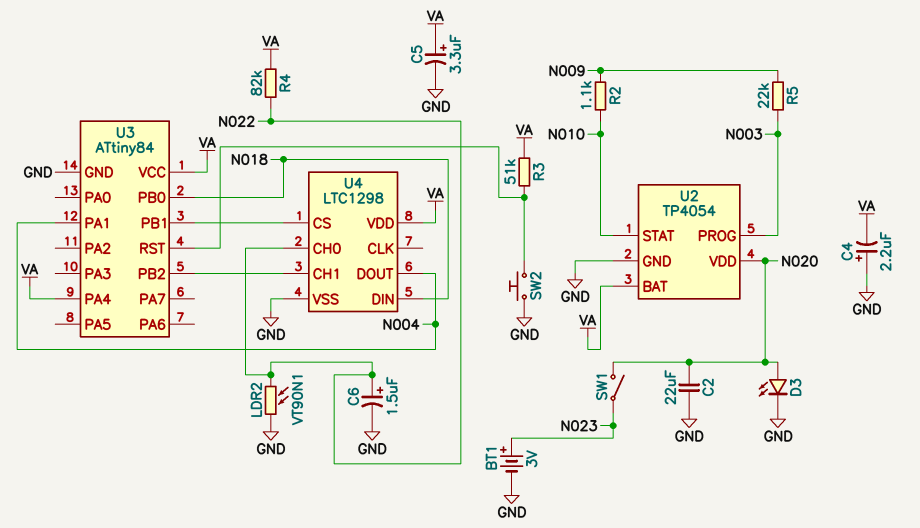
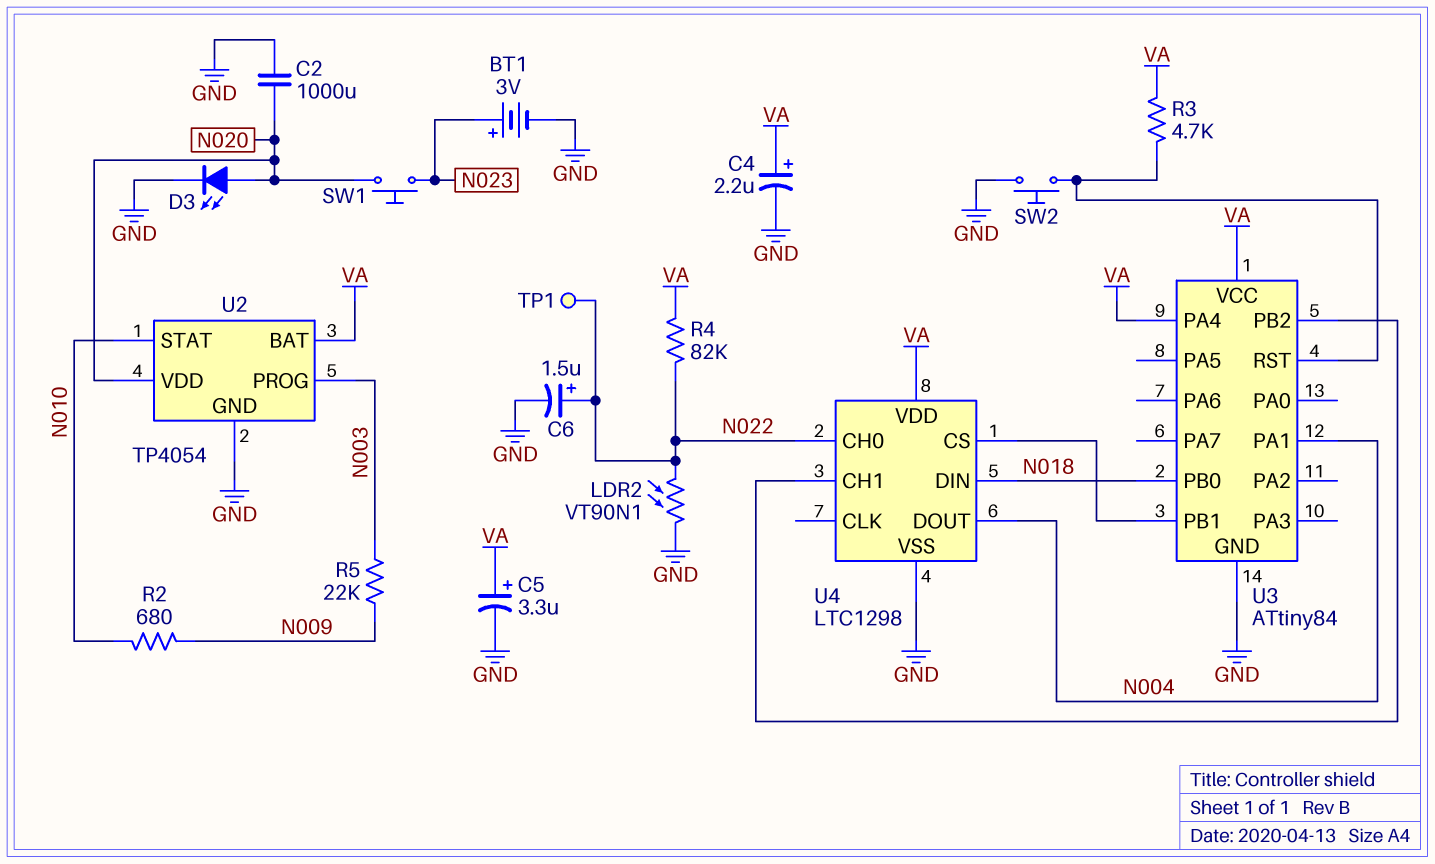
C2: 22uF (GND, N020) -> 1000uF (GND, N020)
C4: 2.2uF (plus GND, minus VA) -> 2.2uF (plus VA, minus GND)
R2: 1.1k (N009, N010) -> 680 (N009, N010)
R3: 51k (U3/RST, VA) -> 4.7k (U3/RST, VA)
SW1: switch (N020, N023) -> button (N020, N023)
TP1: none -> test point (N022)

